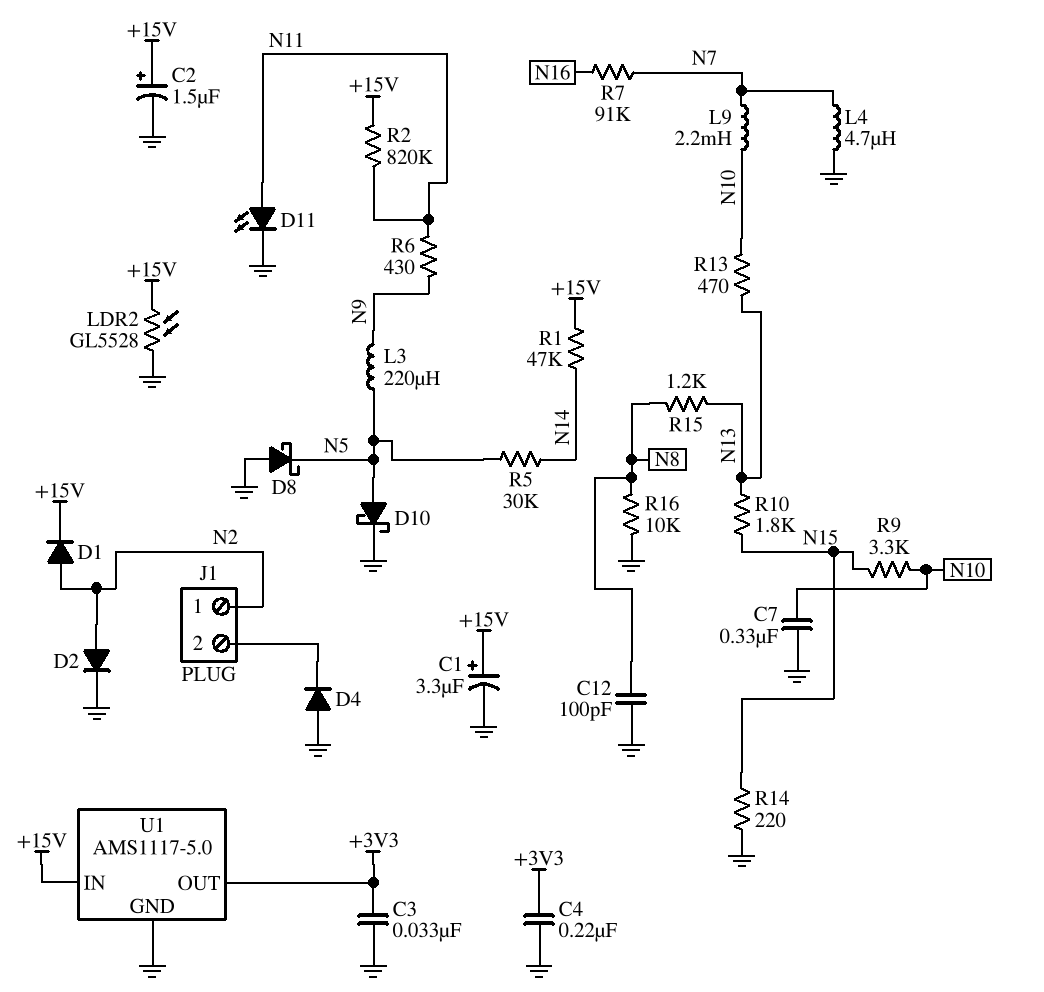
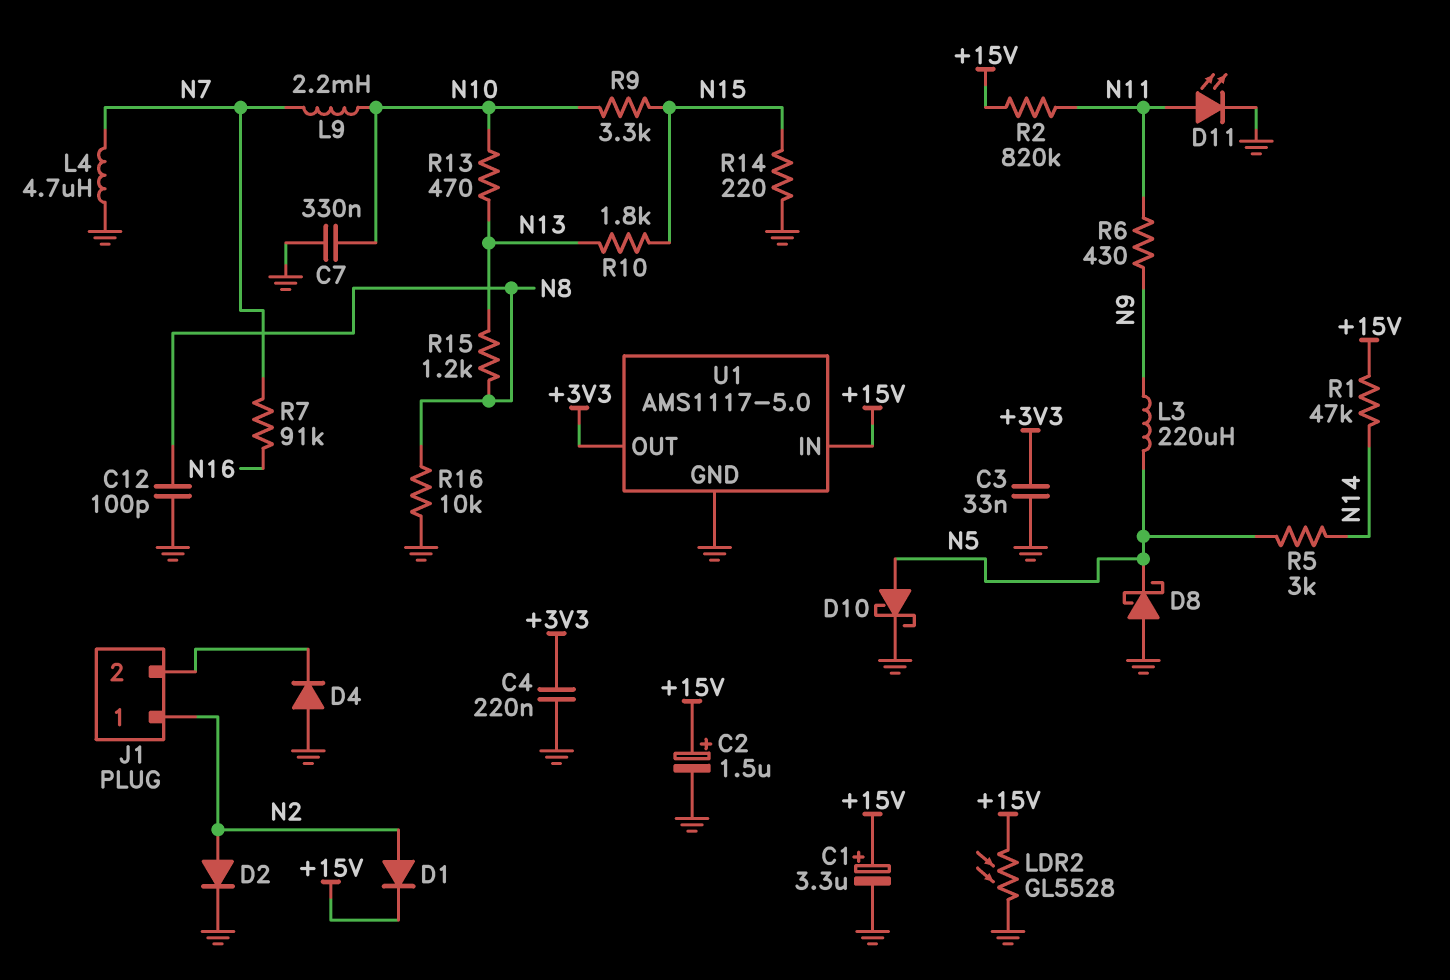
R5: 30k (N5, N14) -> 3k (N5, N14)

